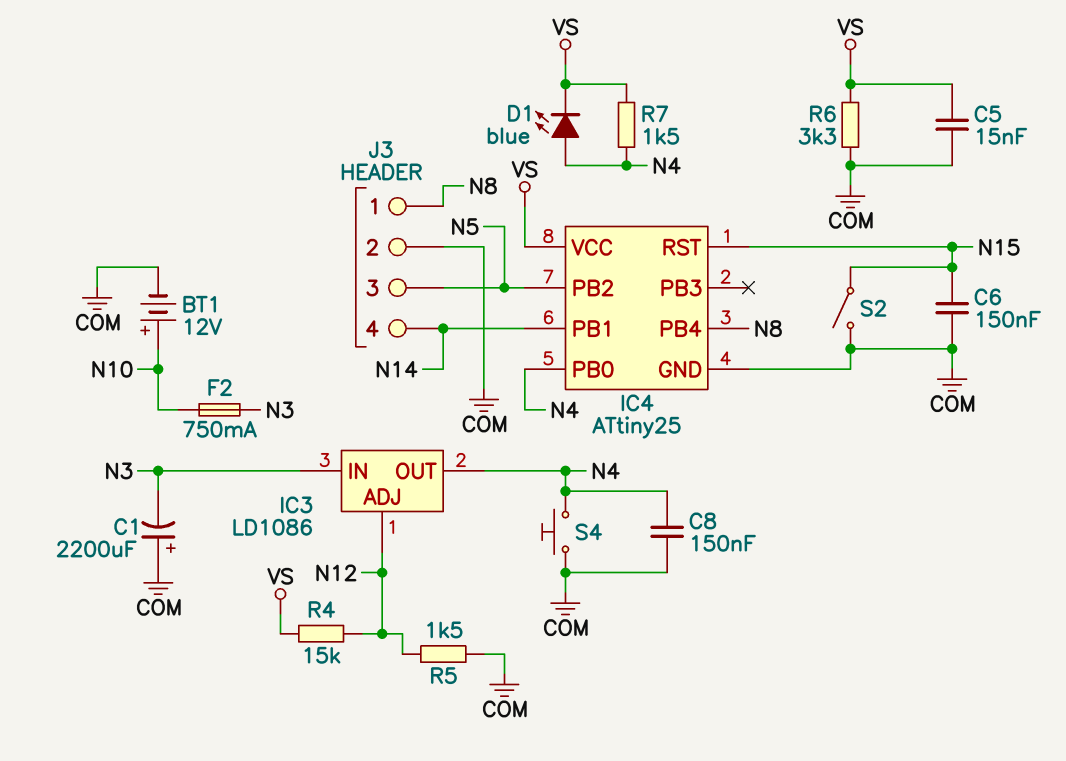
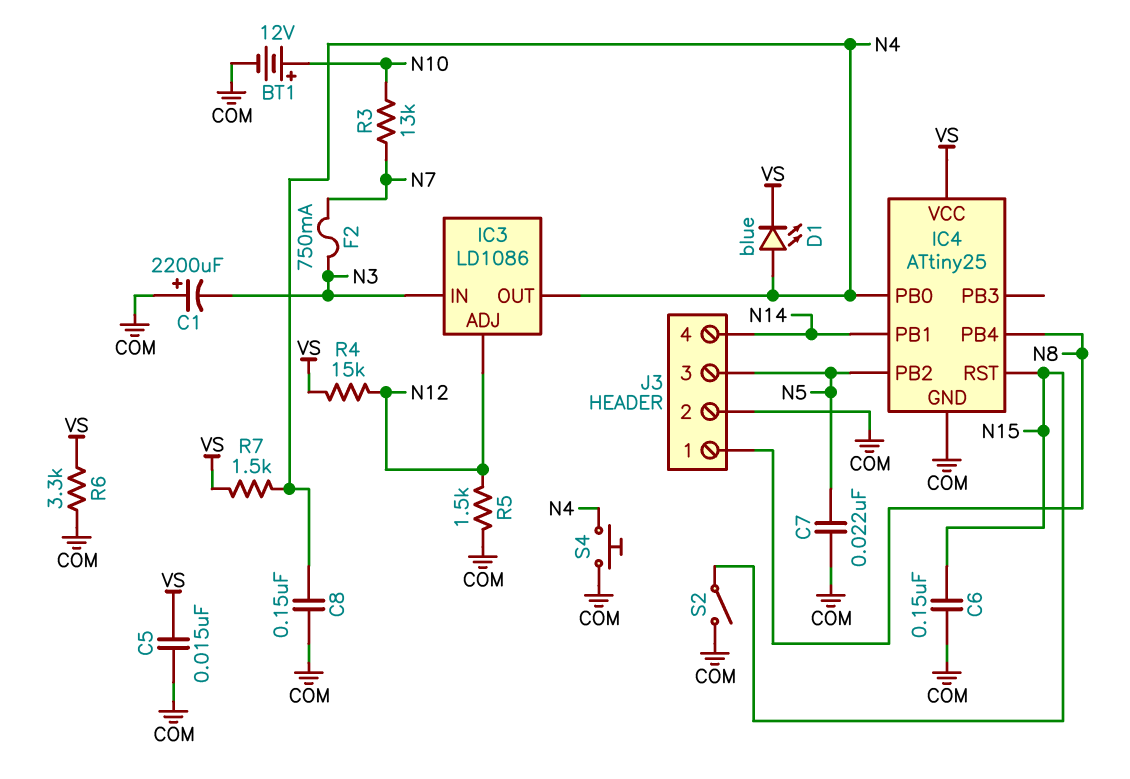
C7: none -> 22nF (COM, N5)
F2: 750mA (N3, N10) -> 750mA (N3, N7)
R3: none -> 13k (N7, N10)

